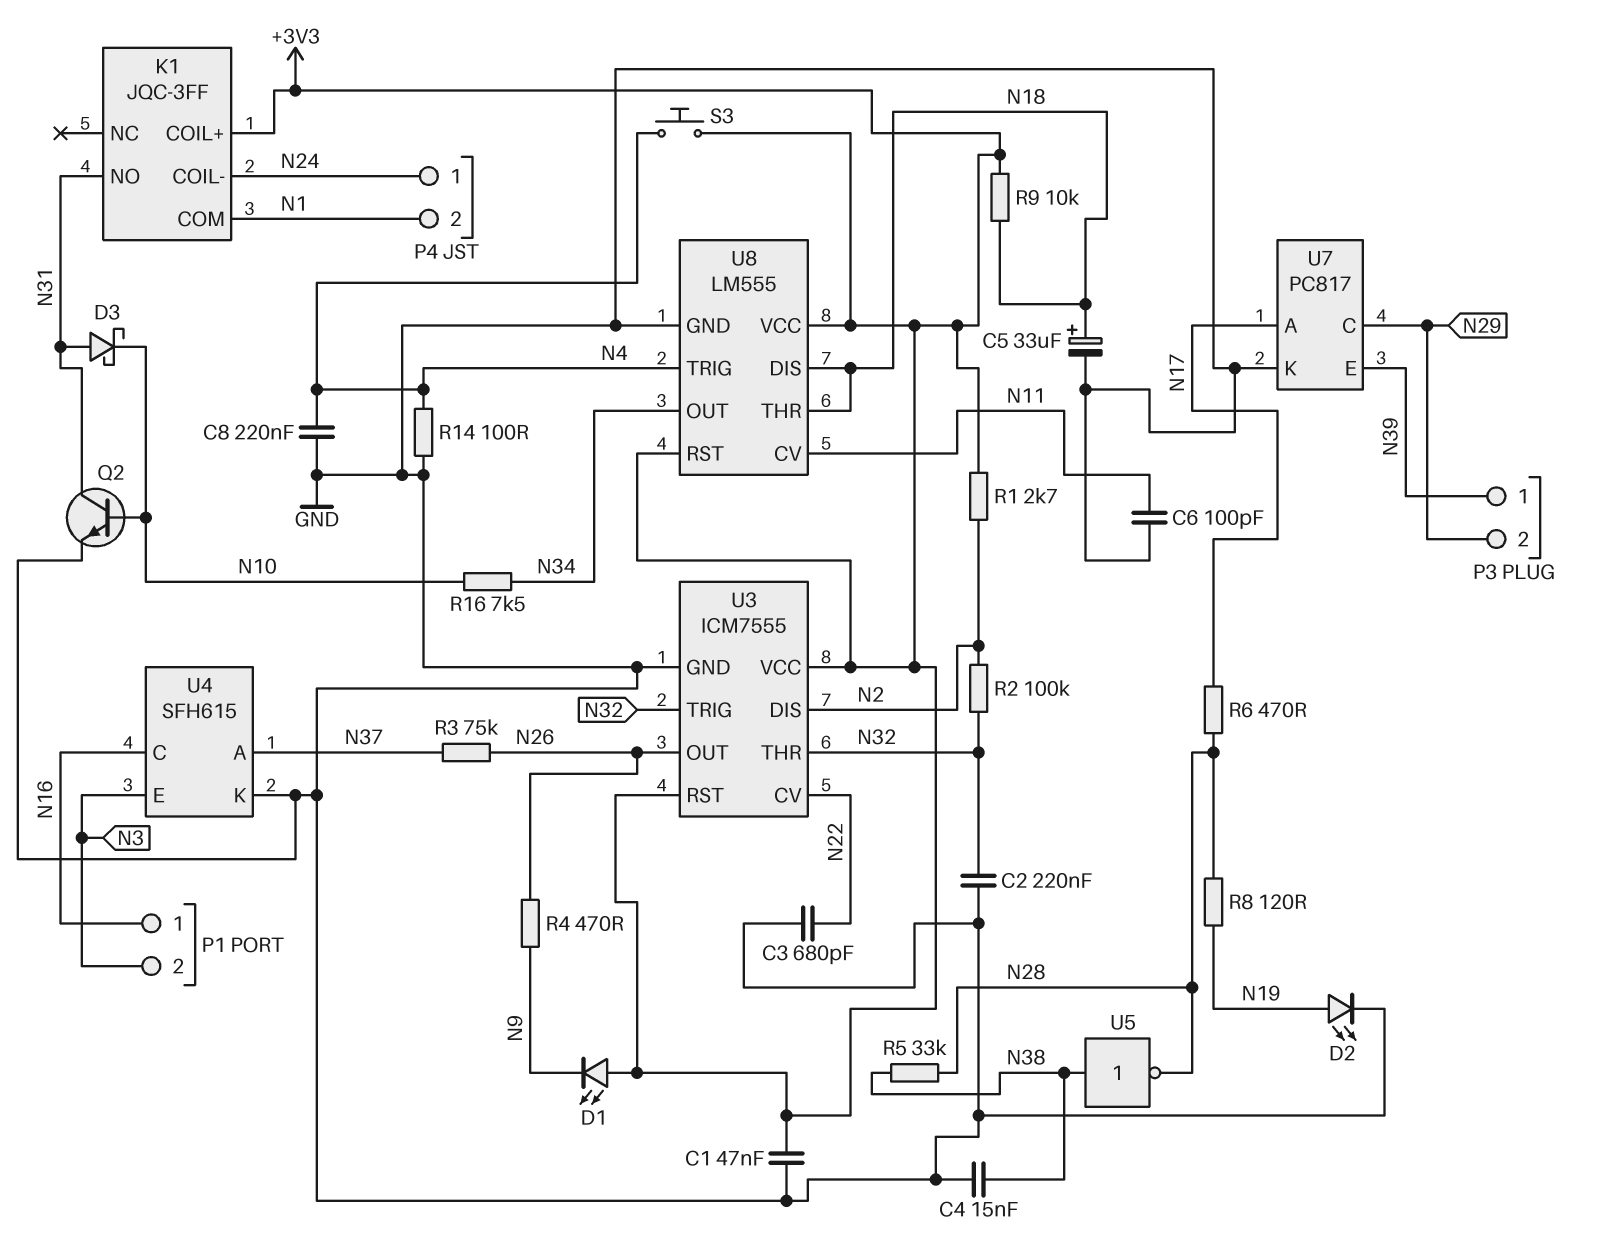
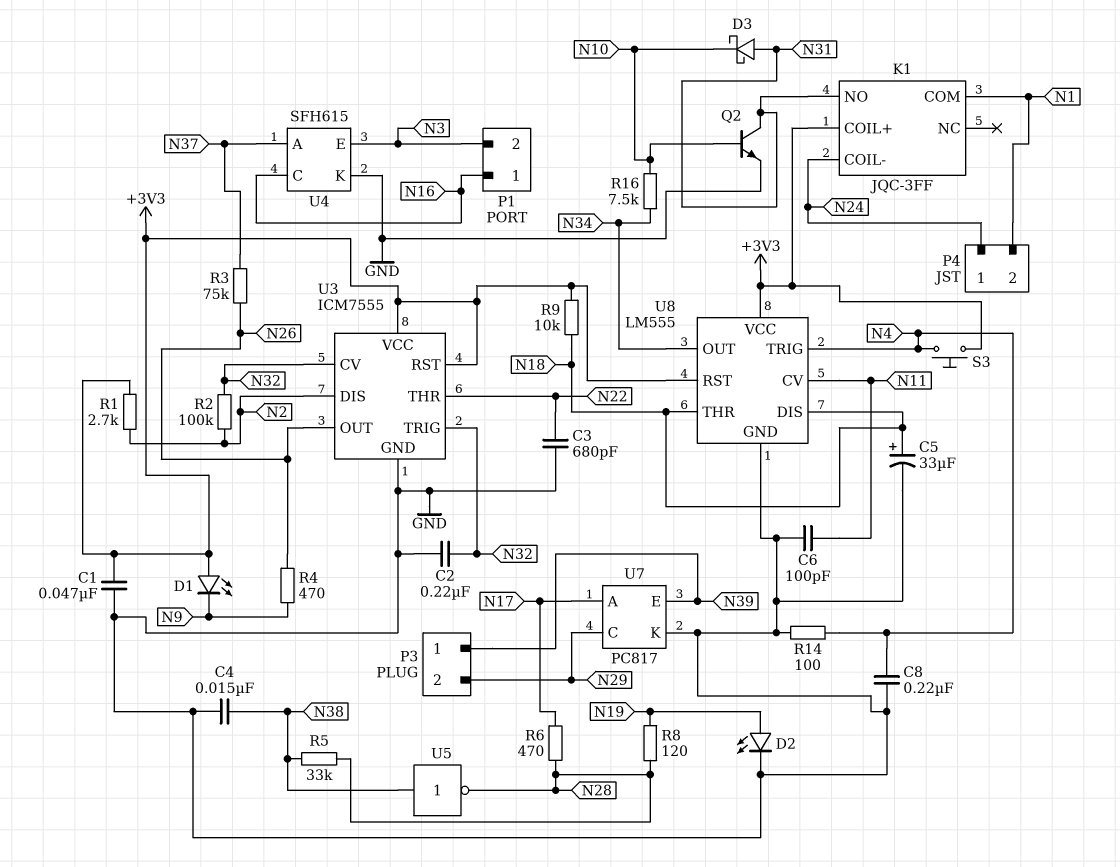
U3 pin CV: N22 -> N32
U3 pin THR: N32 -> N22

